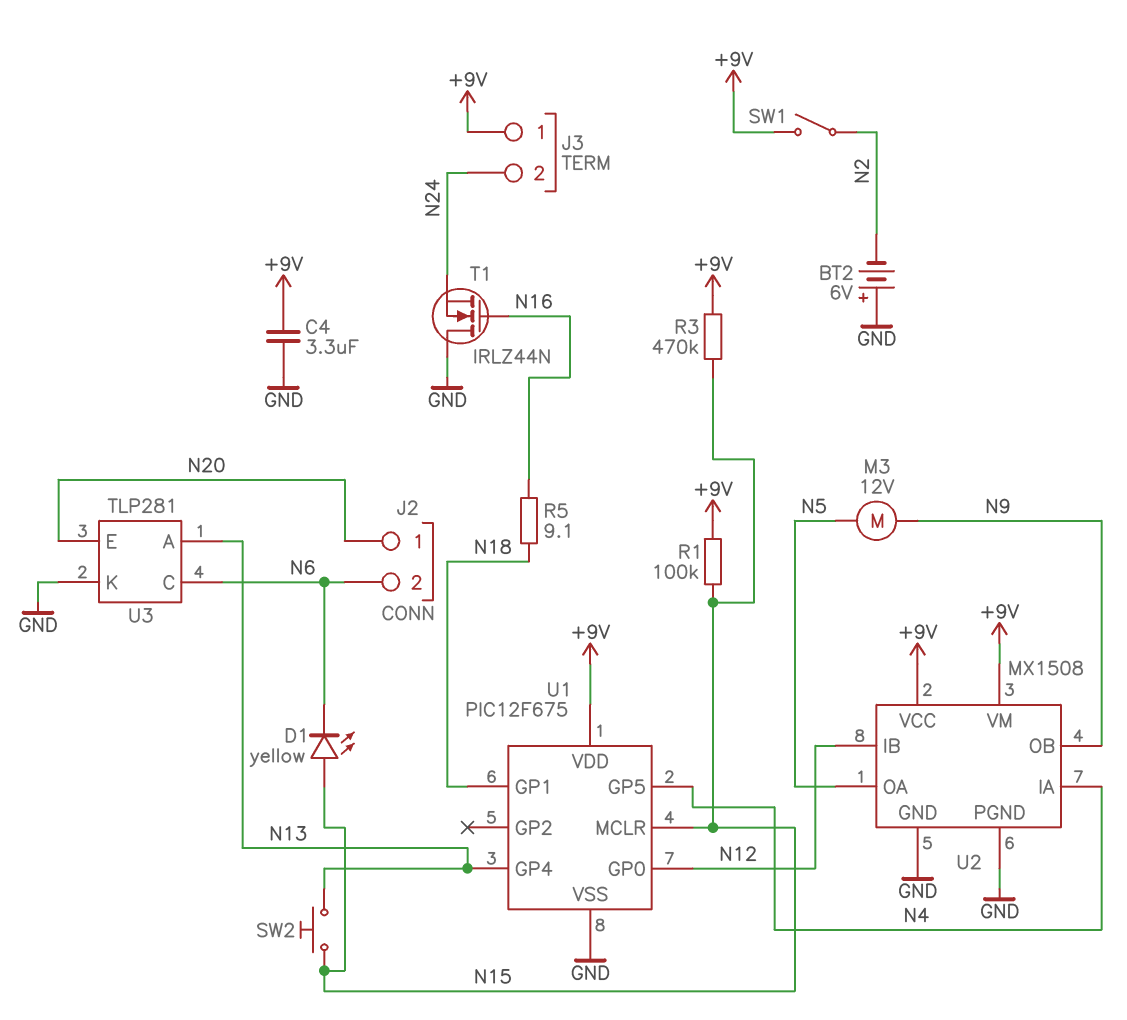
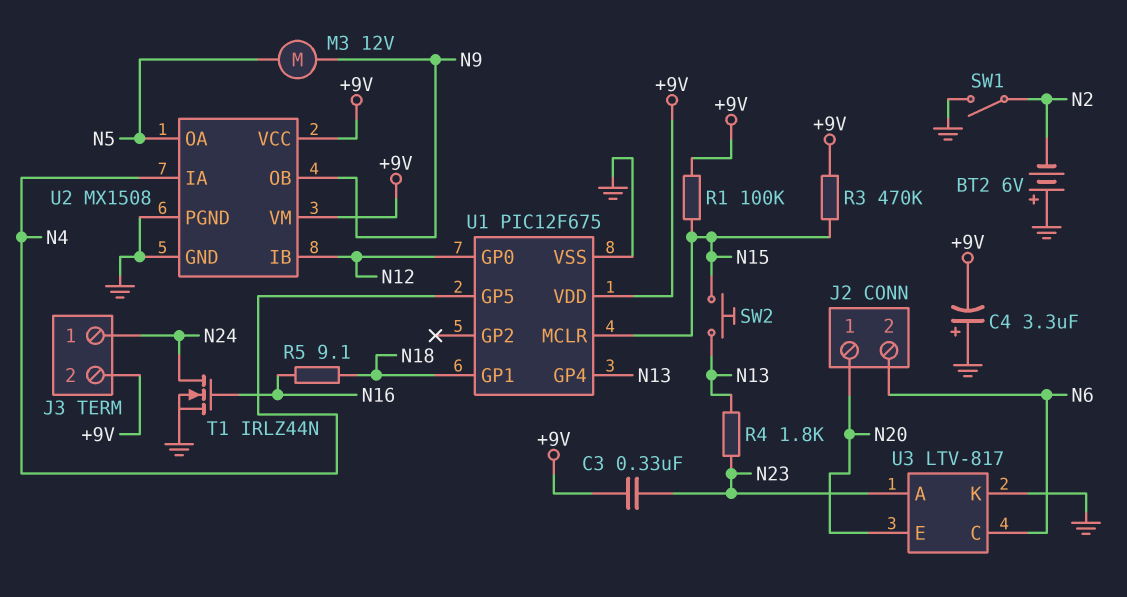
C3: none -> 330nF (+9V, N23)
C4: 3.3uF (+9V, GND) -> 3.3uF (plus GND, minus +9V)
D1: LED yellow (A N15, K N6) -> none
J3 pin 1: +9V -> N24
J3 pin 2: N24 -> +9V
R4: none -> 1.8k (N13, N23)
SW1: switch (+9V, N2) -> switch (GND, N2)
T1: NMOS IRLZ44N (G N16, D GND, S N24) -> NMOS IRLZ44N (G N16, D N24, S GND)
U3: TLP281 -> LTV-817
U3 pin A: N13 -> N23

